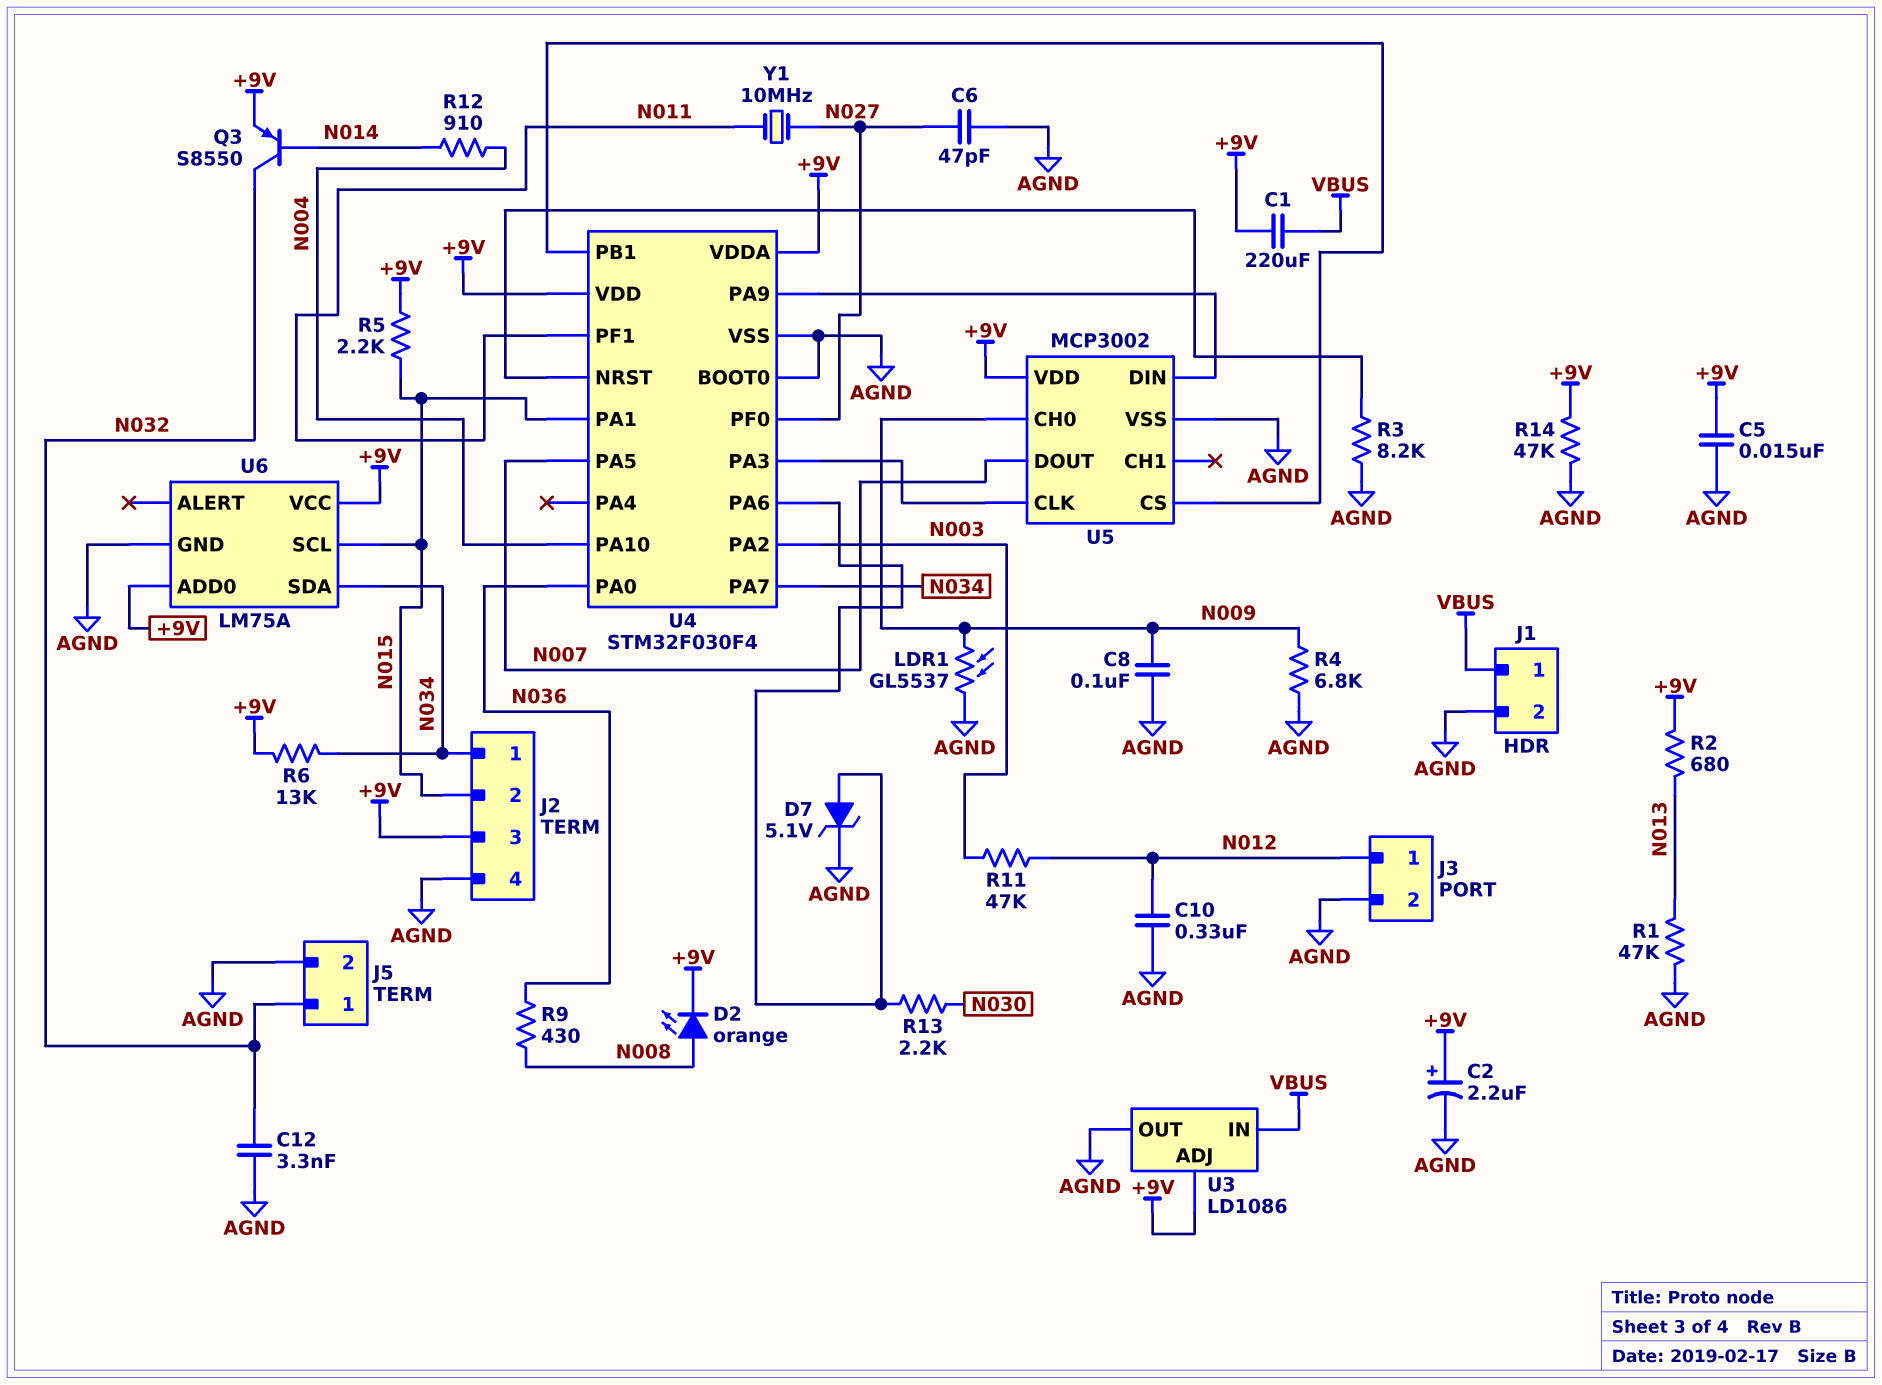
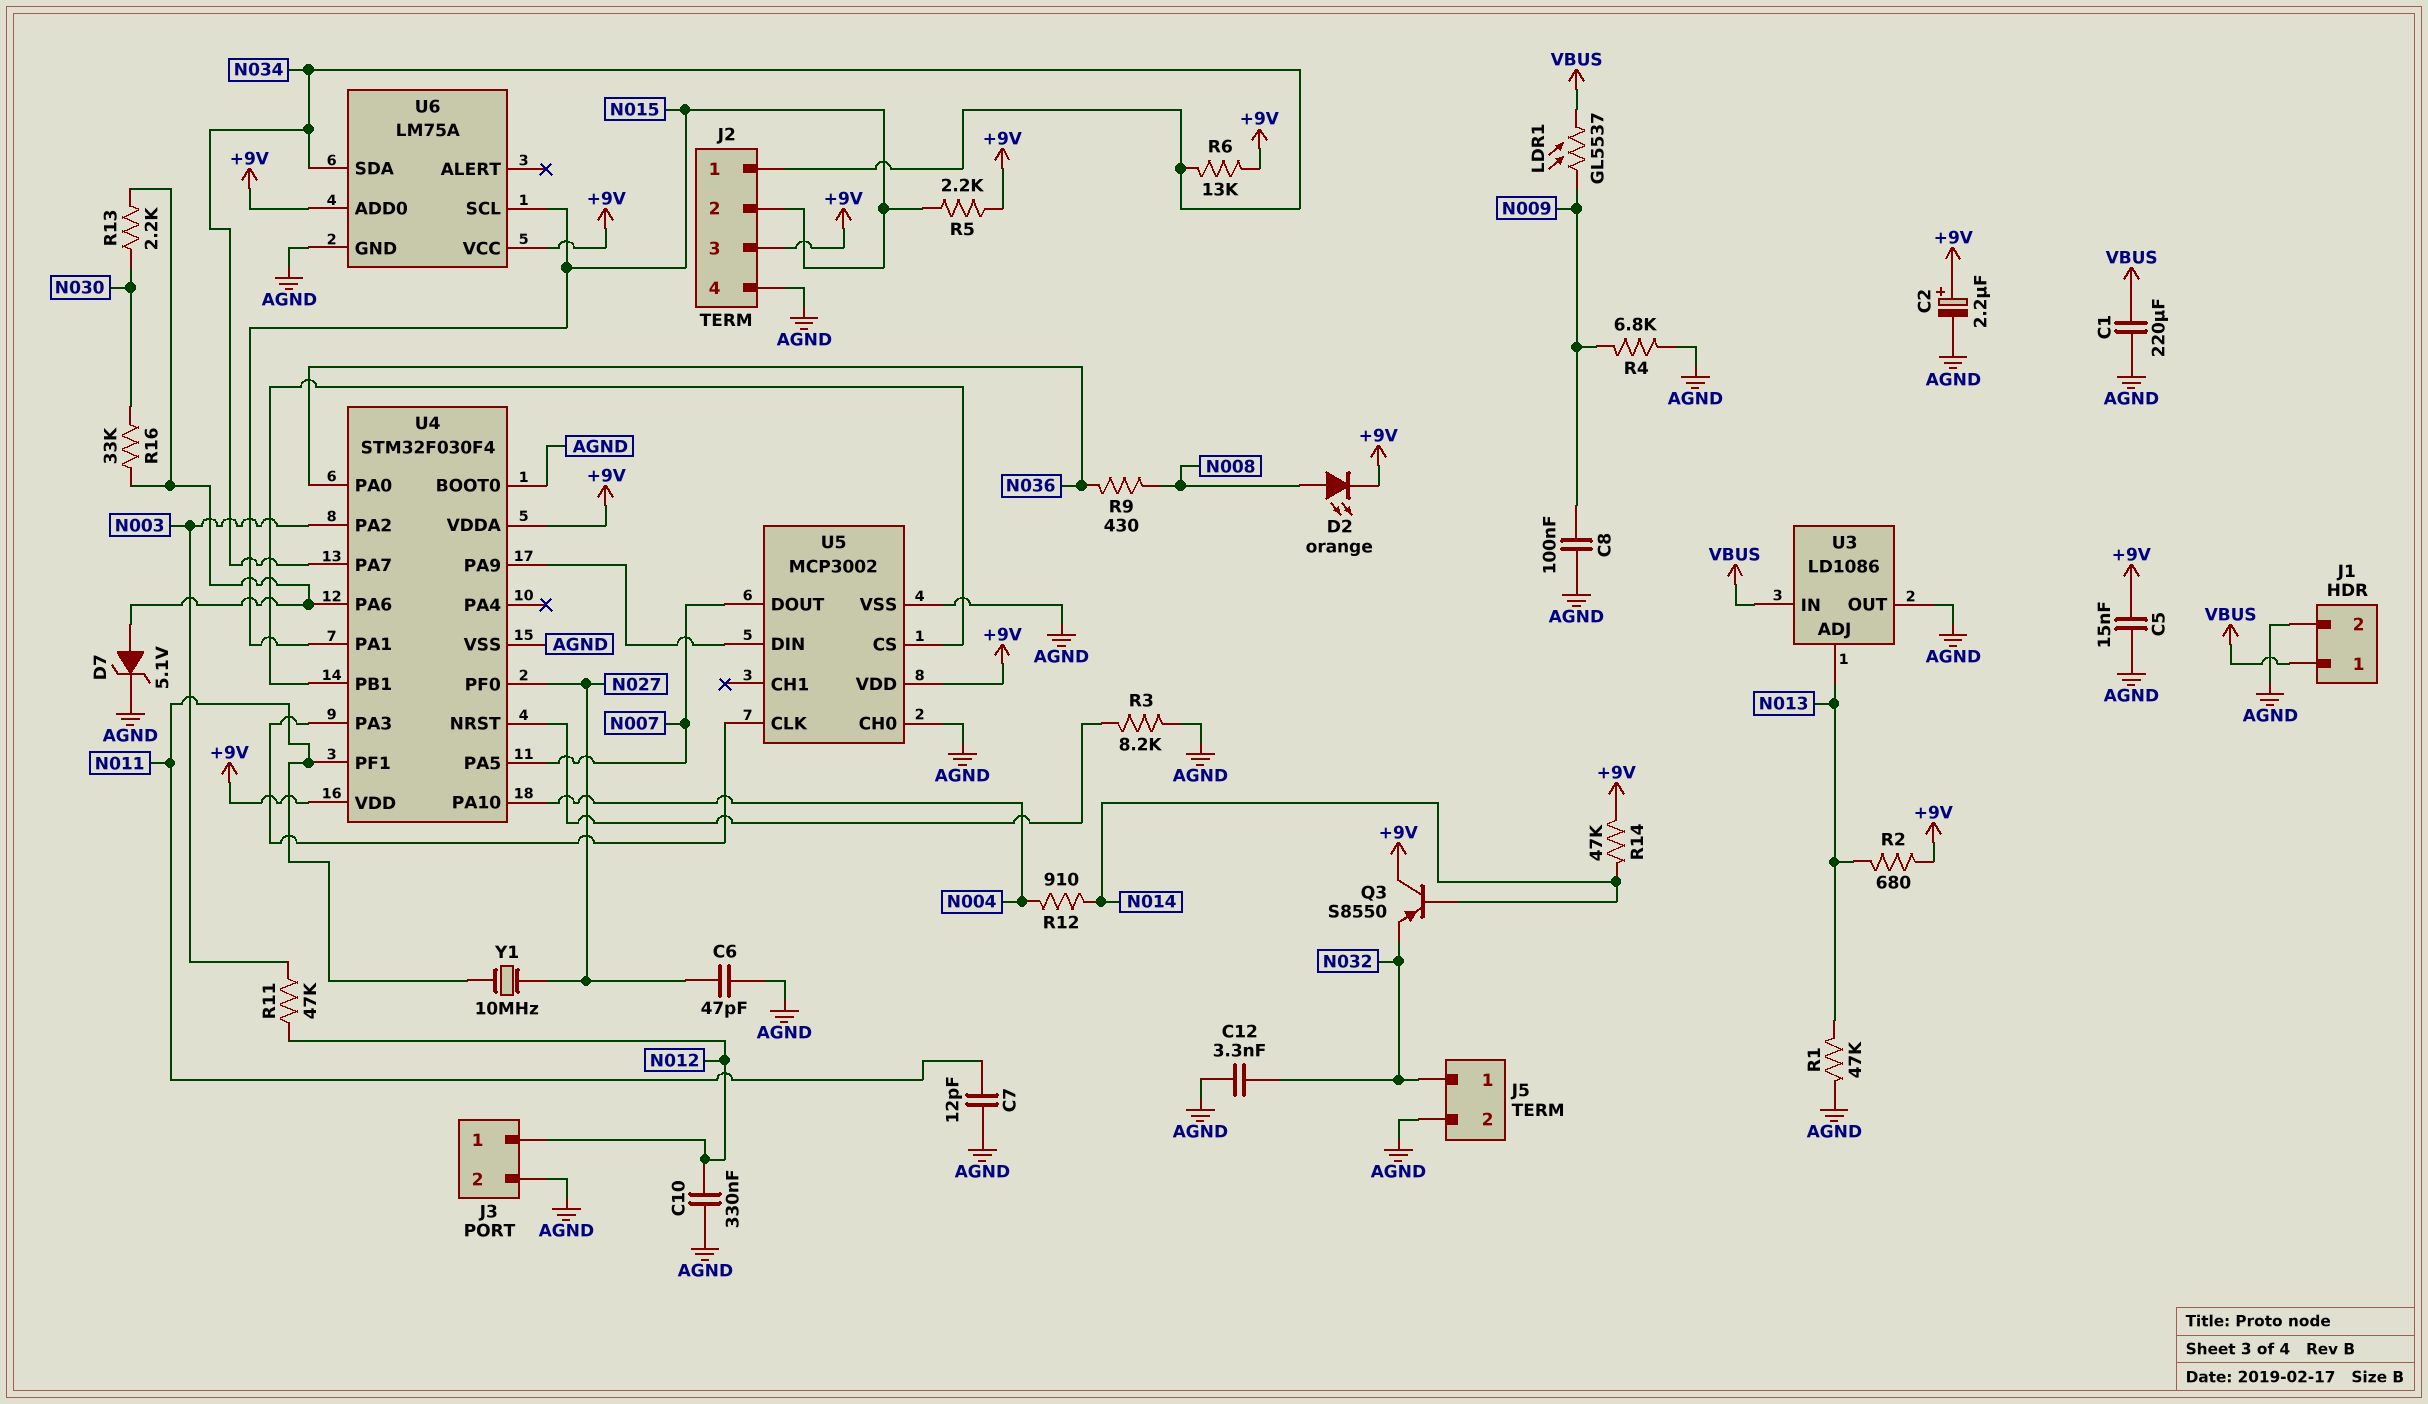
C1: 220uF (+9V, VBUS) -> 220uF (AGND, VBUS)
C7: none -> 12pF (AGND, N011)
LDR1: GL5537 (AGND, N009) -> GL5537 (N009, VBUS)
Q3: PNP S8550 (B N014, C N032, E +9V) -> PNP S8550 (B N014, C +9V, E N032)
R14: 47k (+9V, AGND) -> 47k (+9V, N014)
R16: none -> 33k (N030, U4/PA6)
U3 pin ADJ: +9V -> N013
U5 pin CH0: N009 -> AGND

